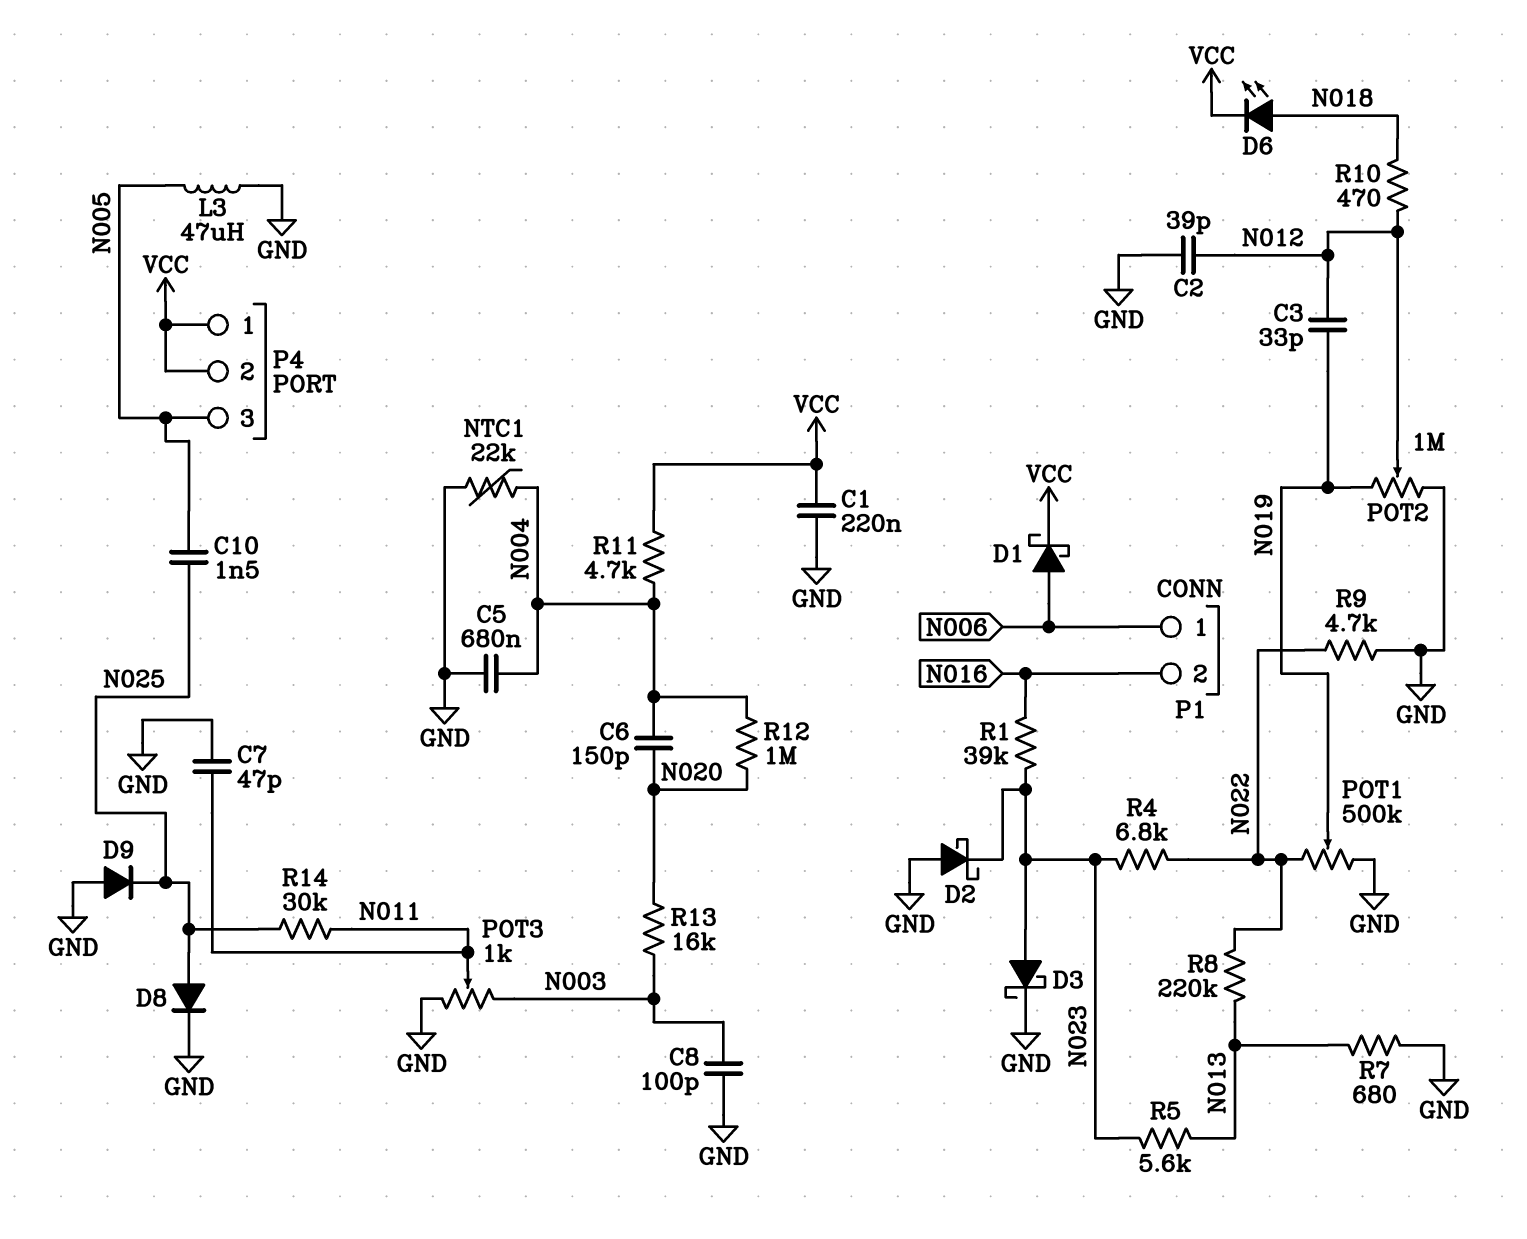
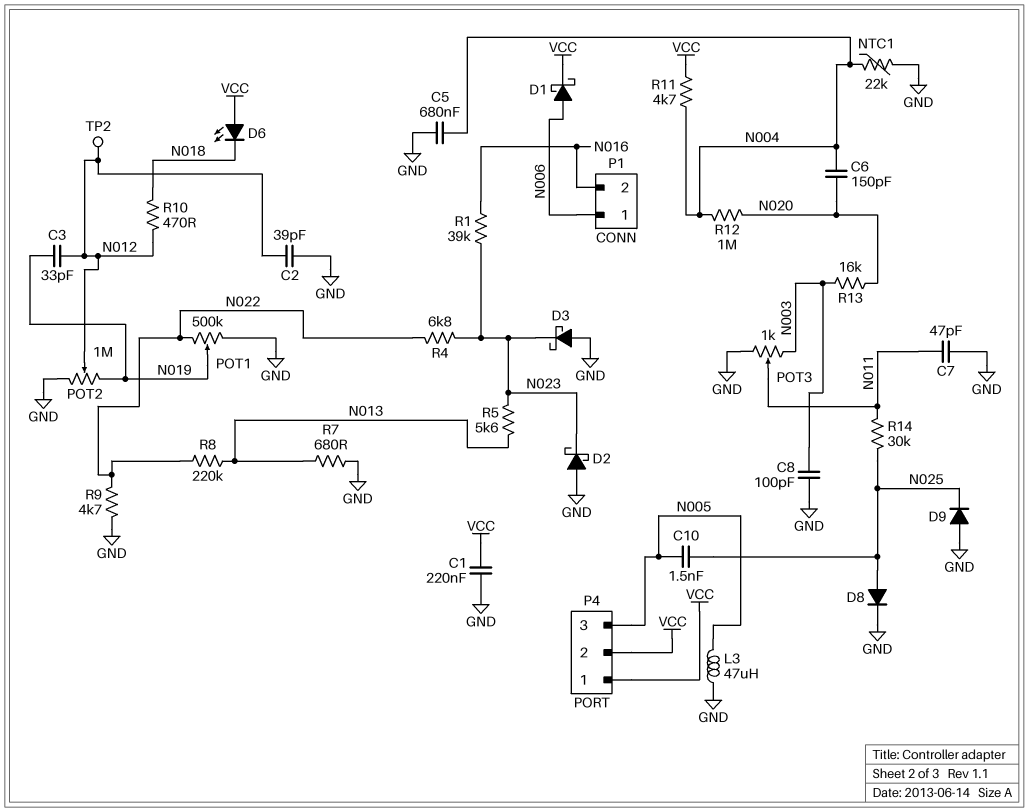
D3: schottky (A N023, K GND) -> schottky (A GND, K N023)
D6: LED (A N018, K VCC) -> LED (A VCC, K N018)
TP2: none -> test point (N012)

